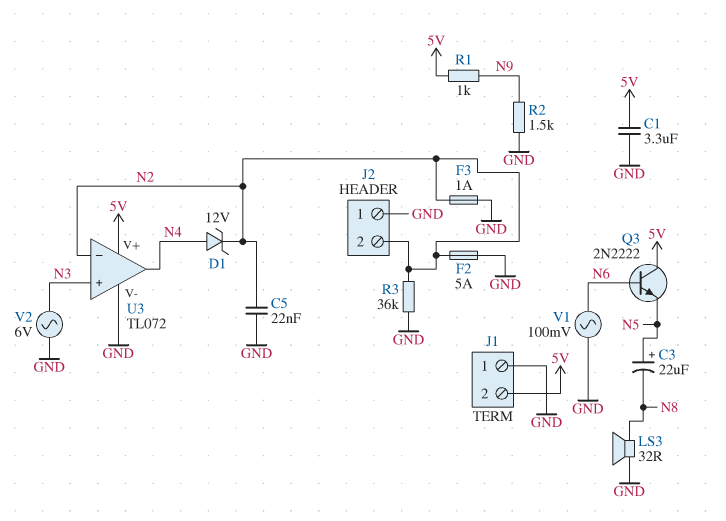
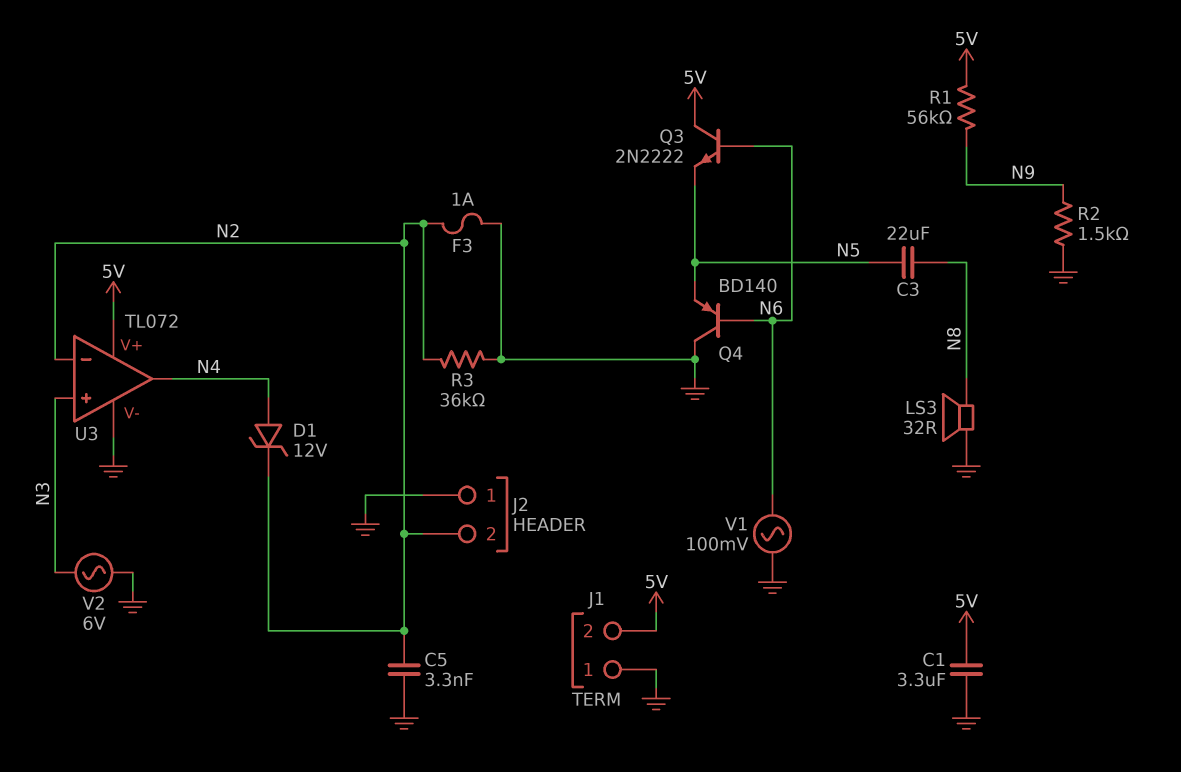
C3: 22uF (plus N5, minus N8) -> 22uF (N5, N8)
C5: 22nF (GND, N2) -> 3.3nF (GND, N2)
F2: 5A (GND, N2) -> none
Q4: none -> PNP BD140 (B N6, C GND, E N5)
R1: 1k (5V, N9) -> 56k (5V, N9)

